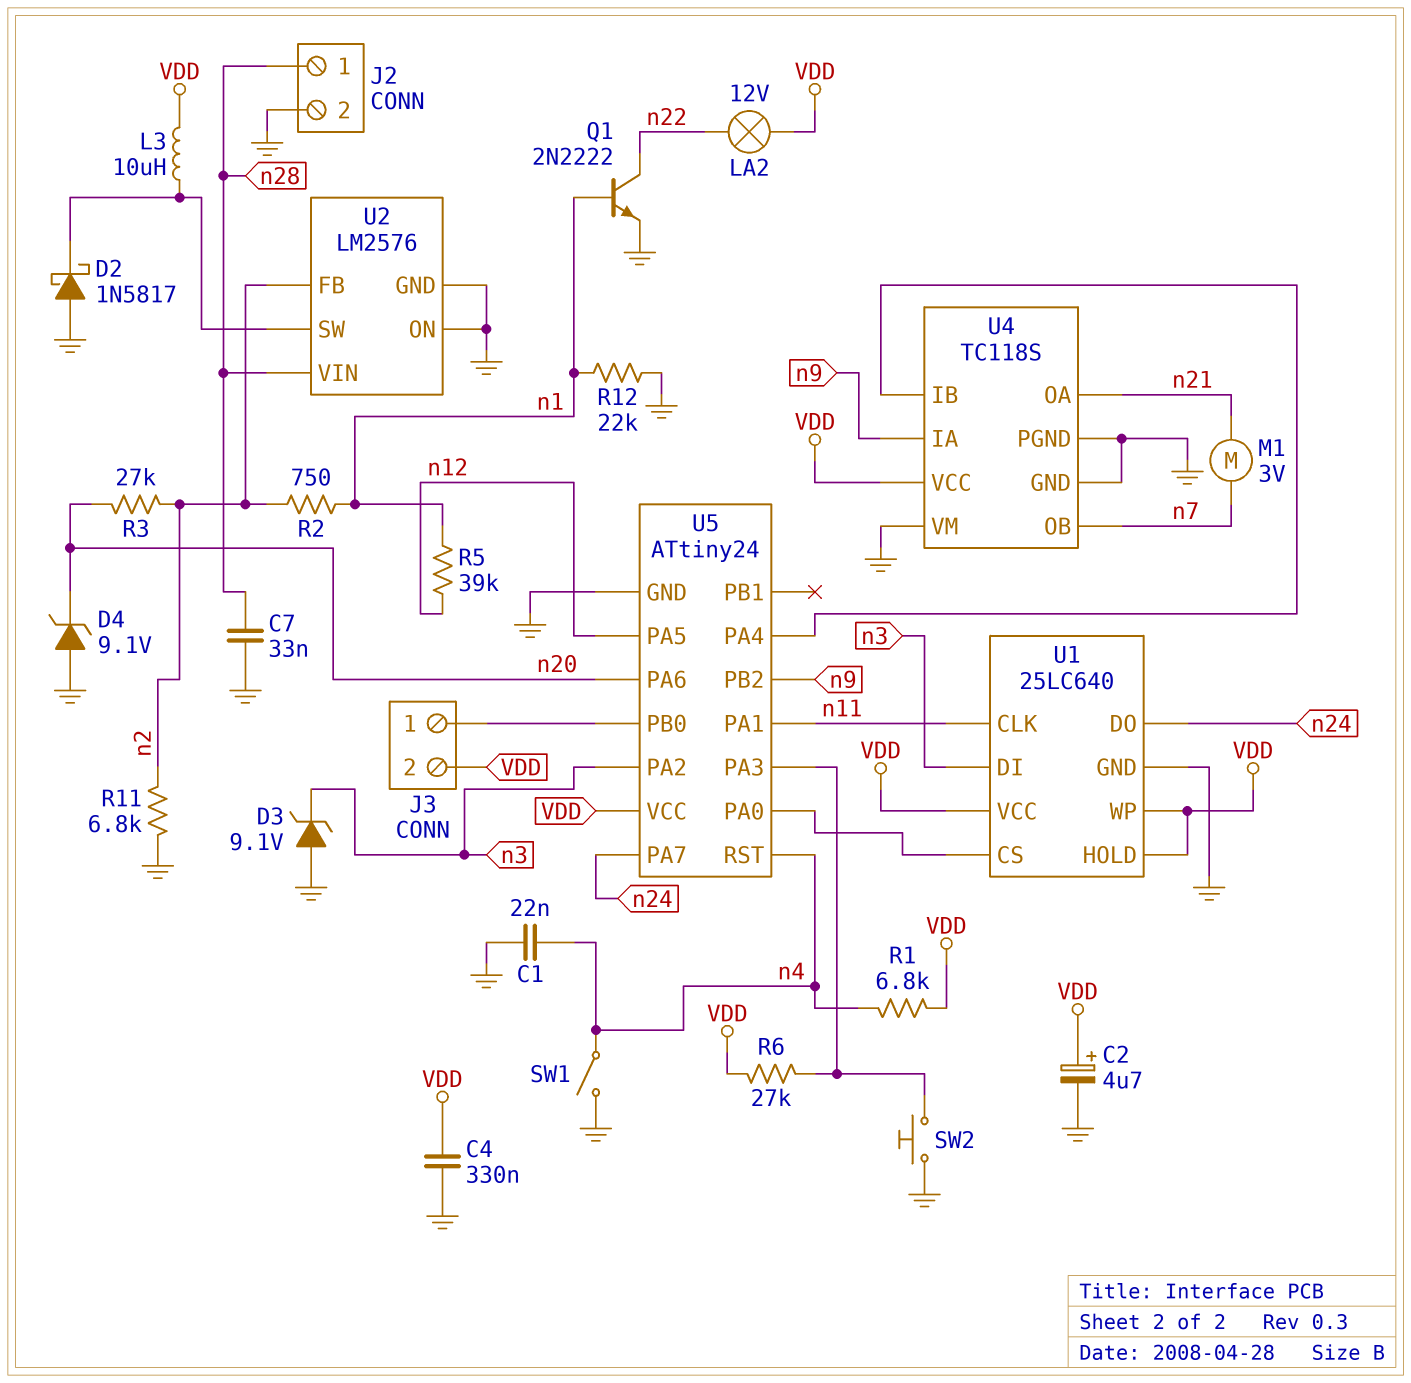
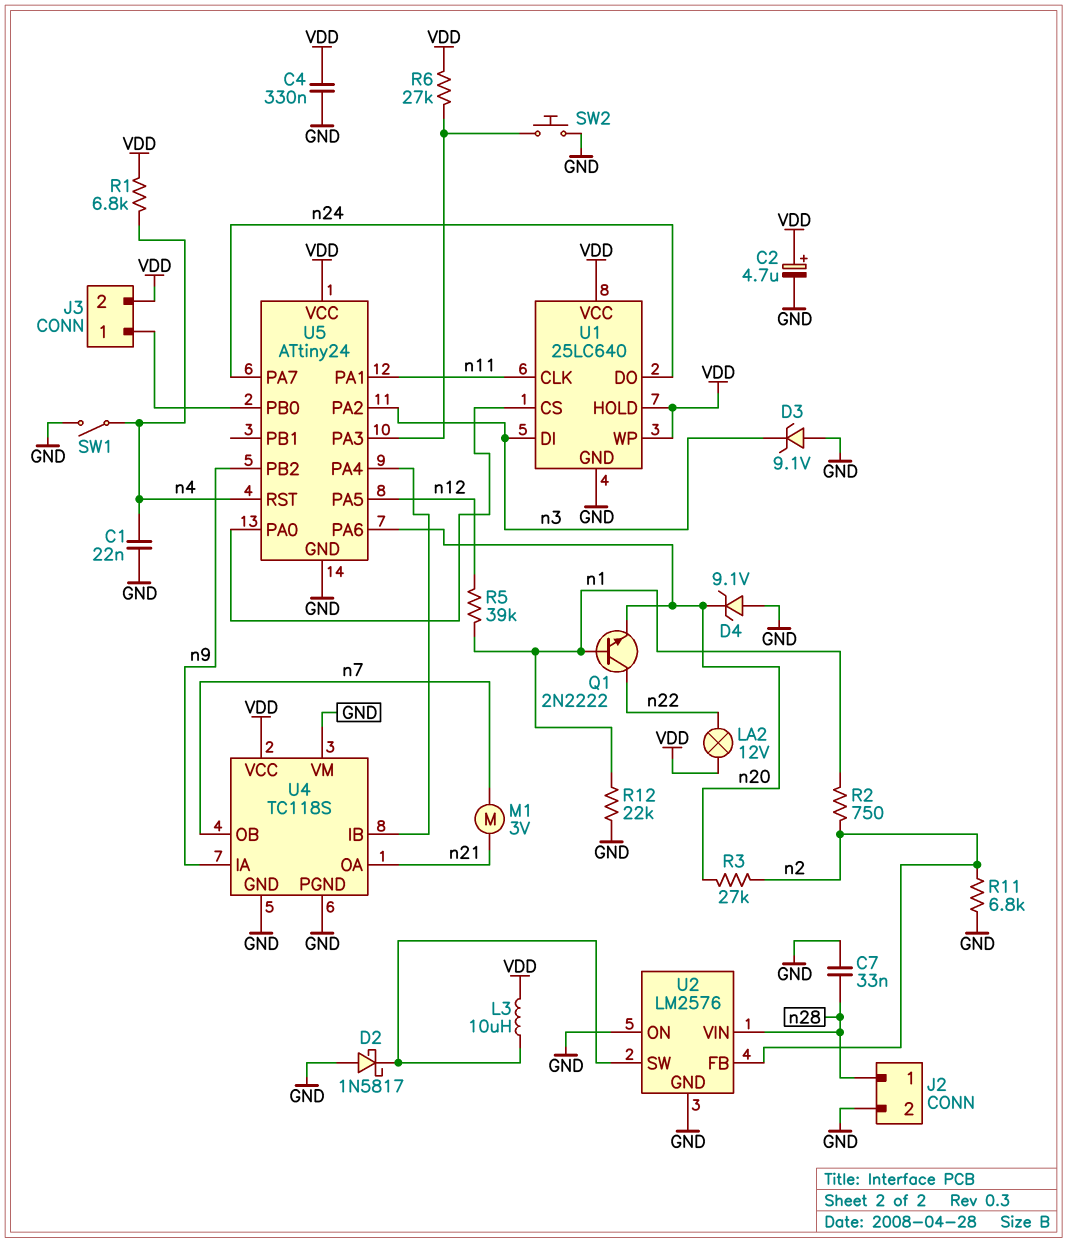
Q1: NPN 2N2222 (B n1, C n22, E GND) -> NPN 2N2222 (B n1, C n22, E n20)

